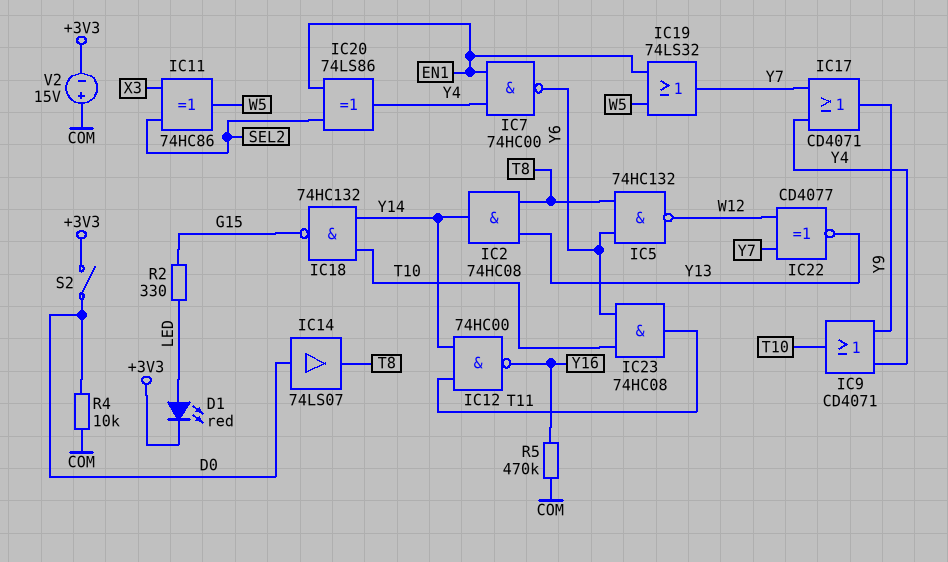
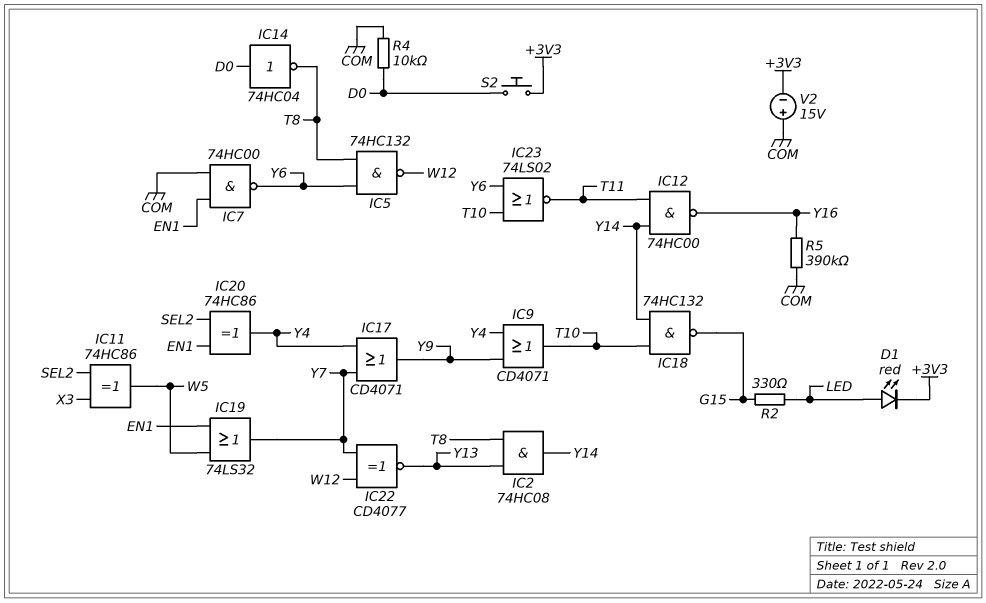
IC7: NAND 74HC00 (in EN1, in Y4, out Y6) -> NAND 74HC00 (in COM, in EN1, out Y6)
IC14: buffer 74LS07 (in D0, out T8) -> NOT 74HC04 (in D0, out T8)
IC20: XOR 74LS86 (in EN1, in SEL2, out Y4) -> XOR 74HC86 (in EN1, in SEL2, out Y4)
IC23: AND 74HC08 (in T10, in Y6, out T11) -> NOR 74LS02 (in T10, in Y6, out T11)
R5: 470k (COM, Y16) -> 390k (COM, Y16)
S2: switch (+3V3, D0) -> button (+3V3, D0)

